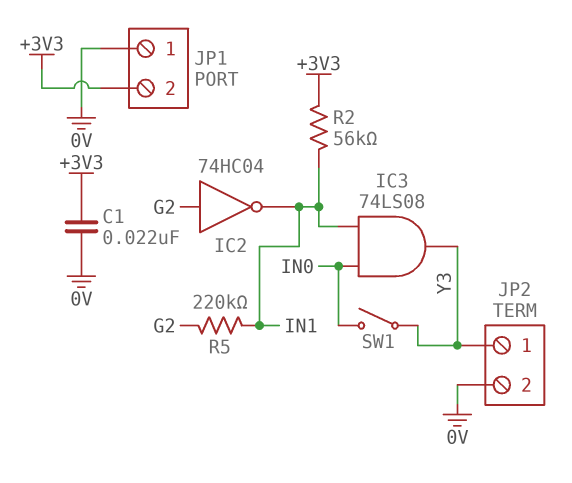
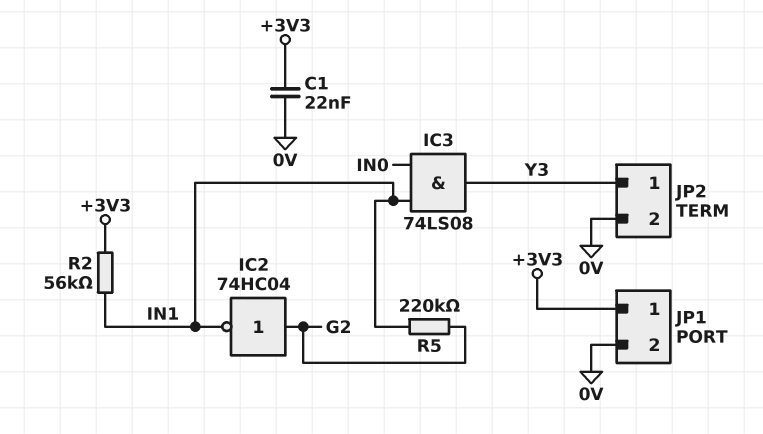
JP1 pin 1: 0V -> +3V3
JP1 pin 2: +3V3 -> 0V
SW1: switch (IN0, Y3) -> none

